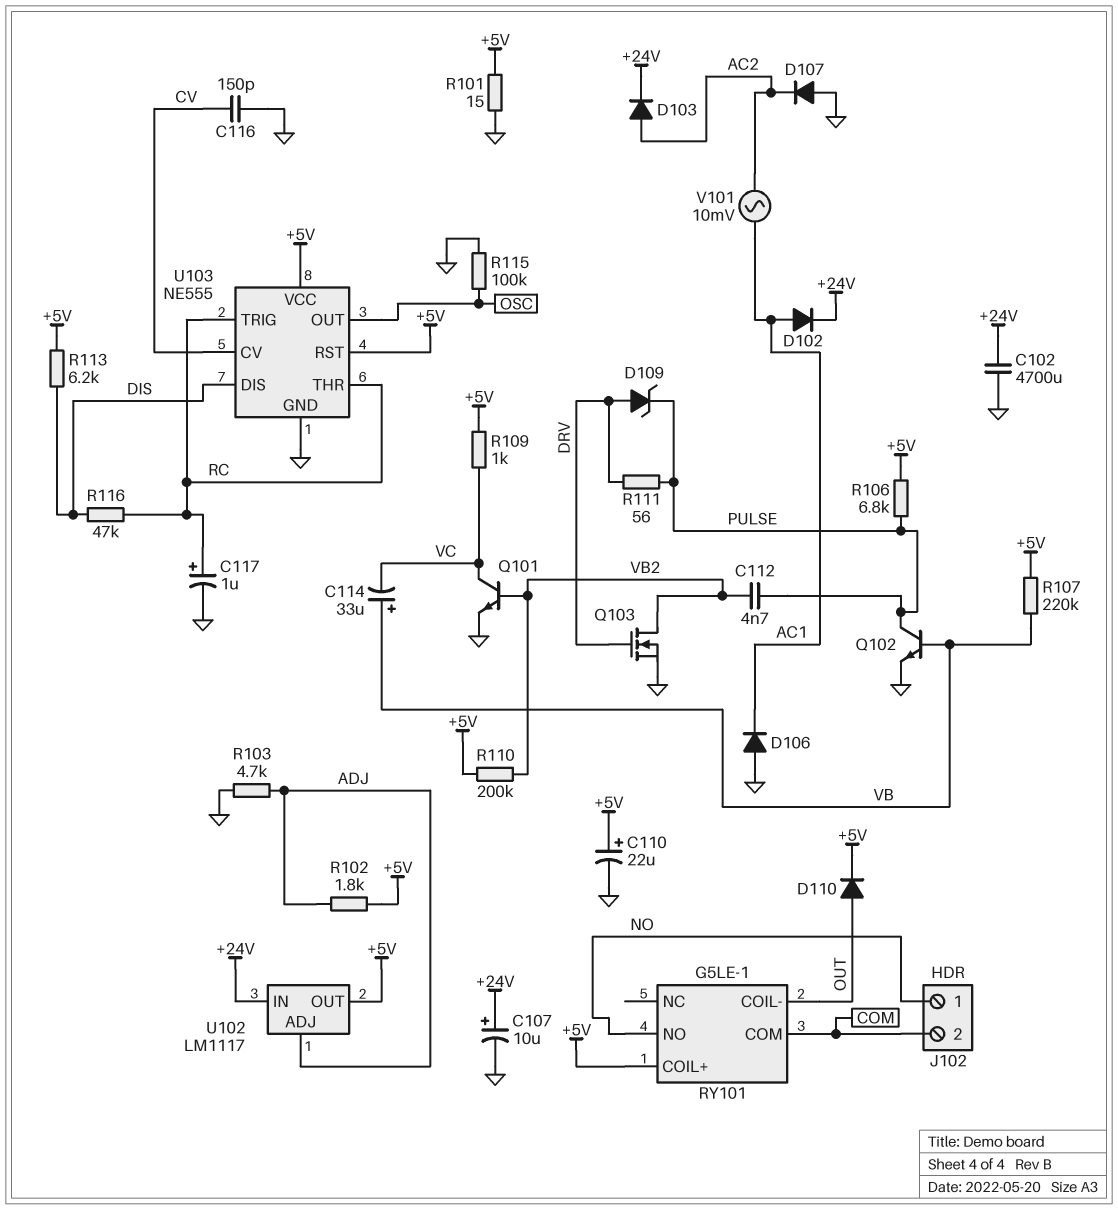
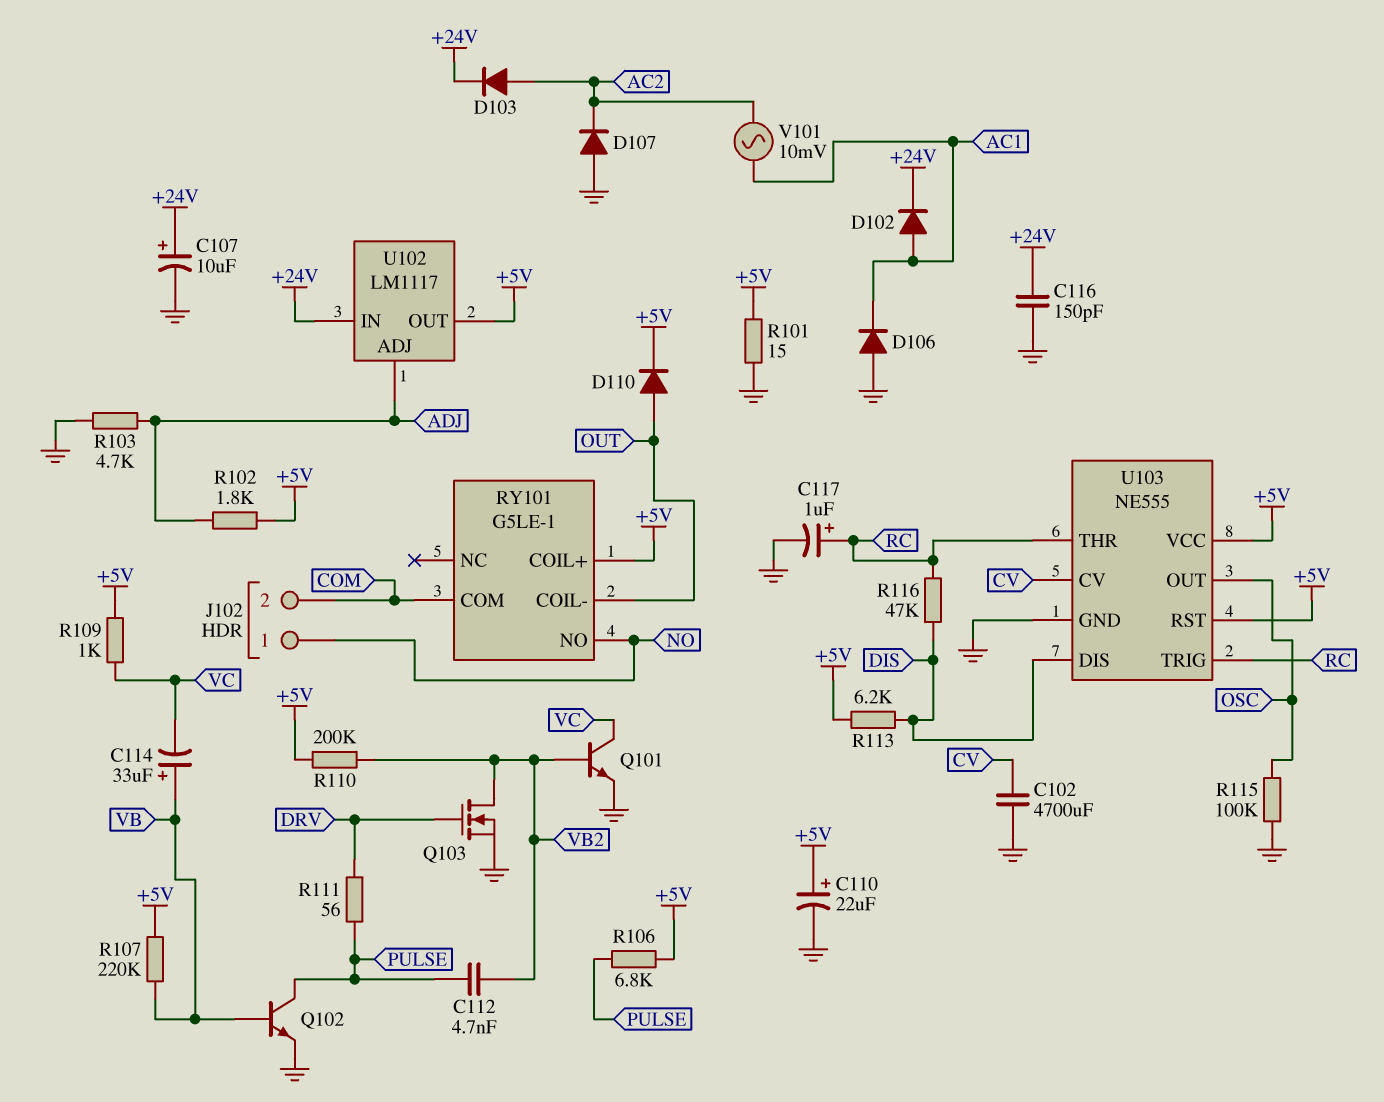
C102: 4700uF (+24V, GND) -> 4700uF (CV, GND)
C116: 150pF (CV, GND) -> 150pF (+24V, GND)
D109: zener (A DRV, K PULSE) -> none

